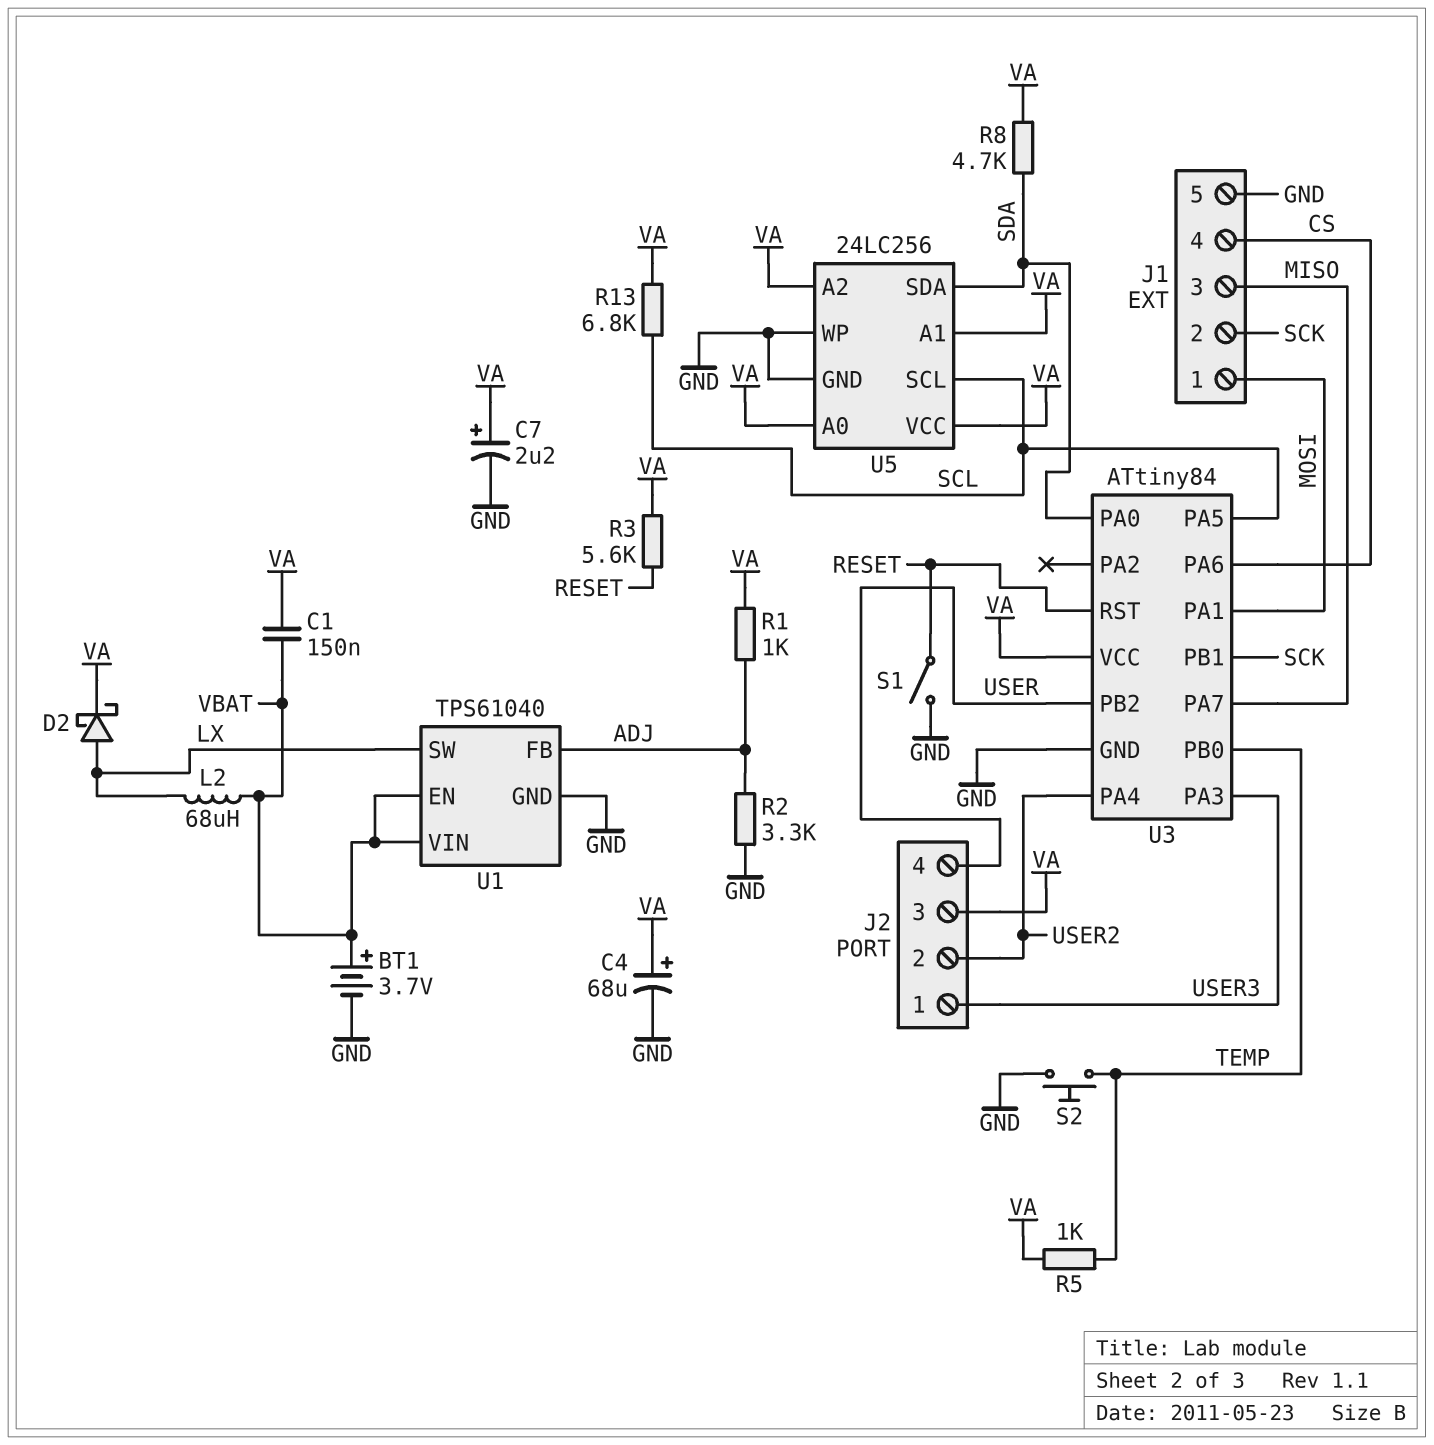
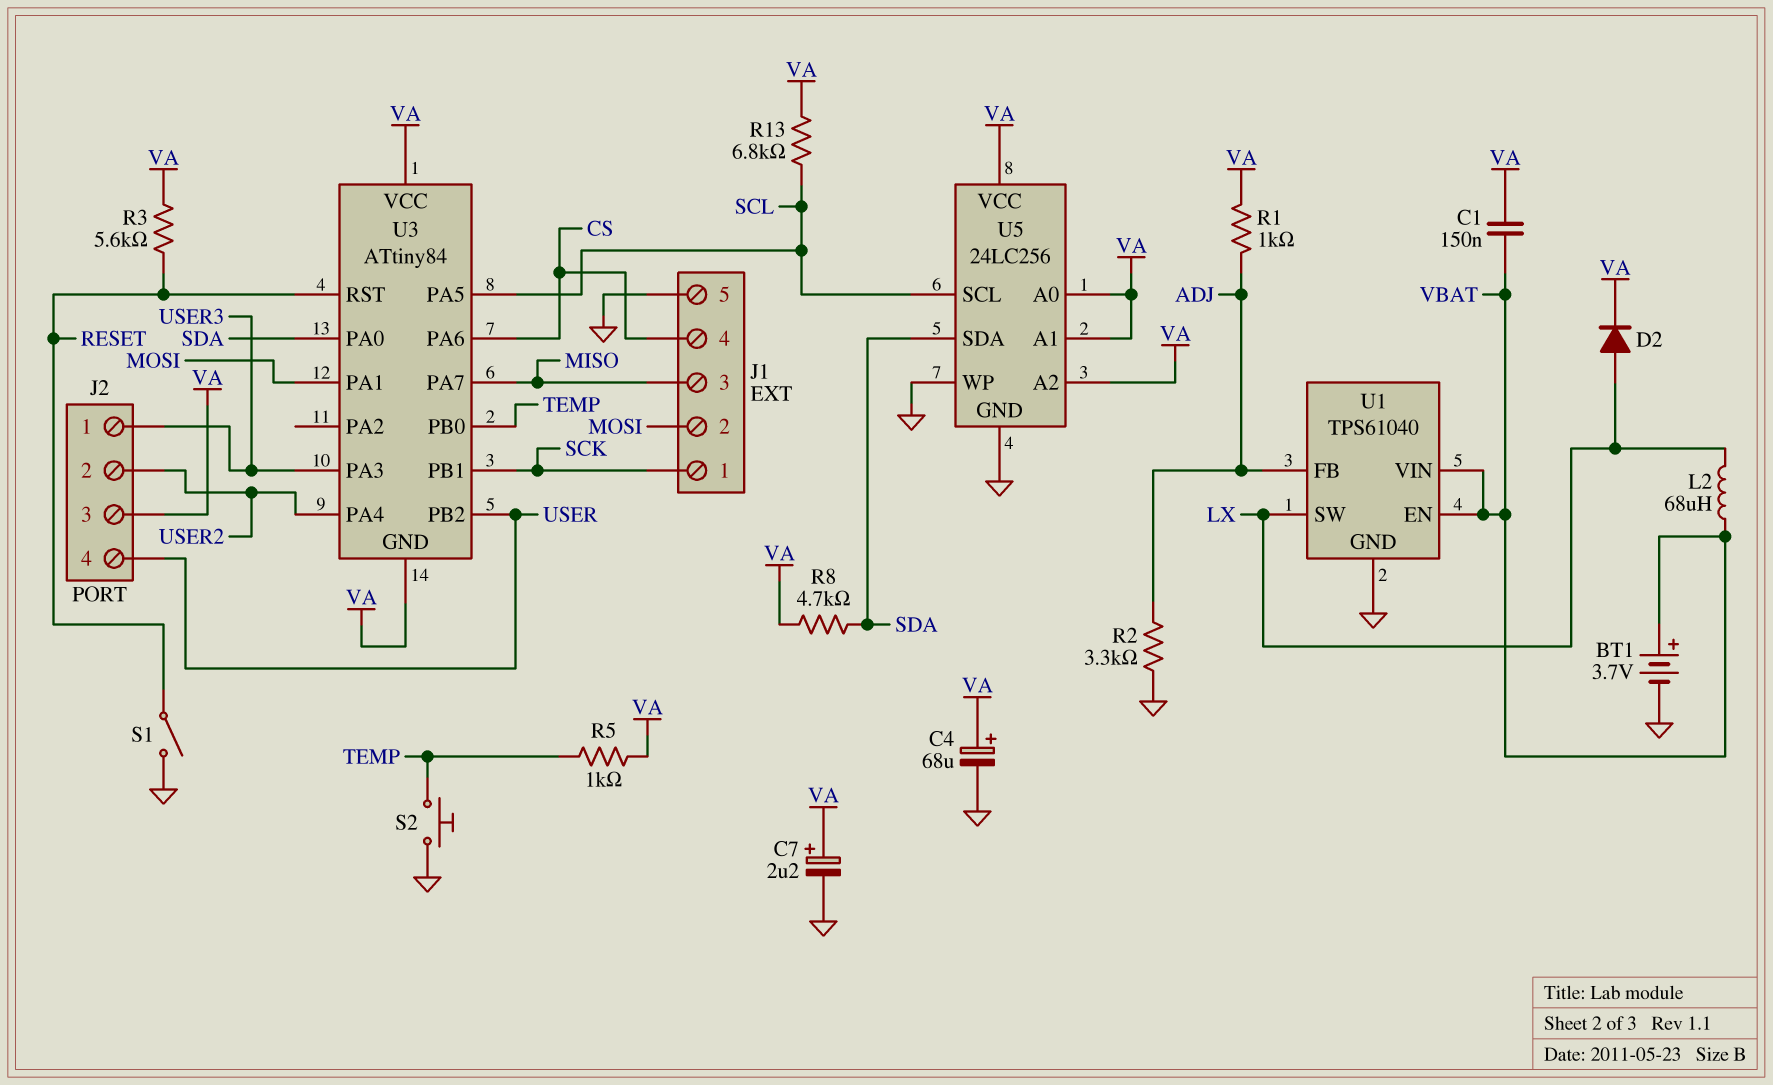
D2: schottky (A LX, K VA) -> diode (A LX, K VA)
J1 pin 1: MOSI -> SCK
J1 pin 2: SCK -> MOSI
U3 pin GND: GND -> VA

